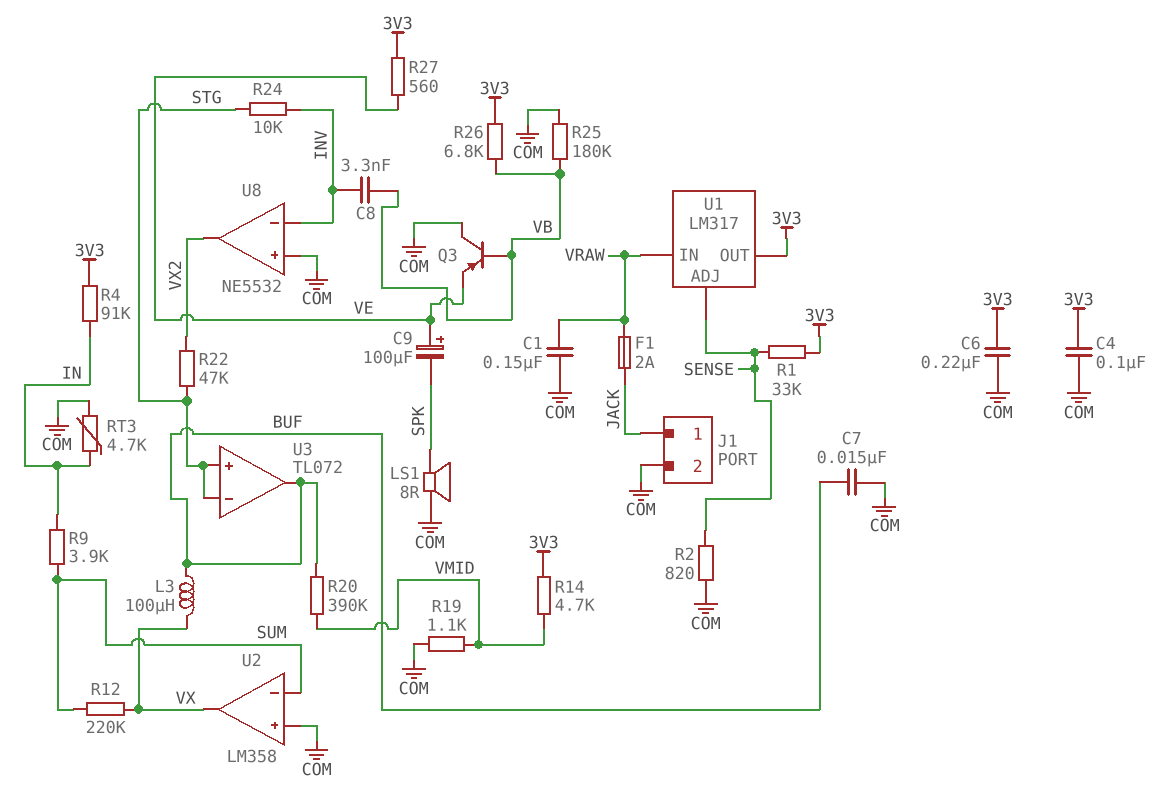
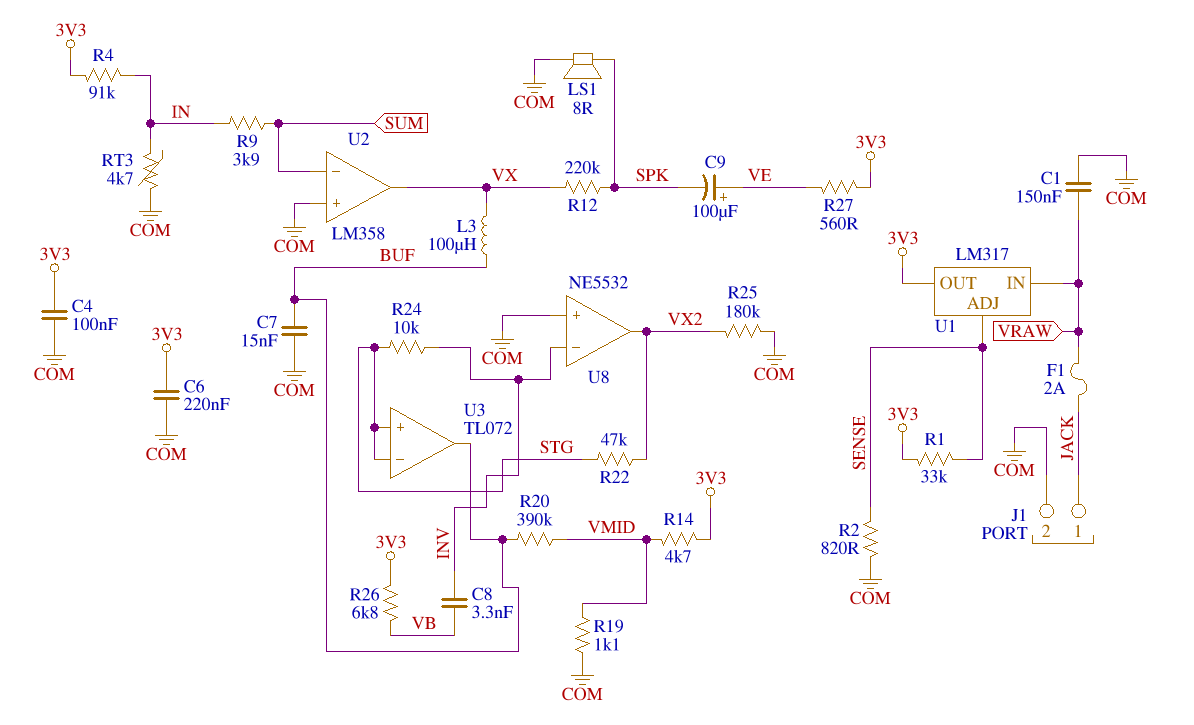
Q3: PNP (B VB, C COM, E VE) -> none
R12: 220k (SUM, VX) -> 220k (SPK, VX)
R25: 180k (COM, VB) -> 180k (COM, VX2)

